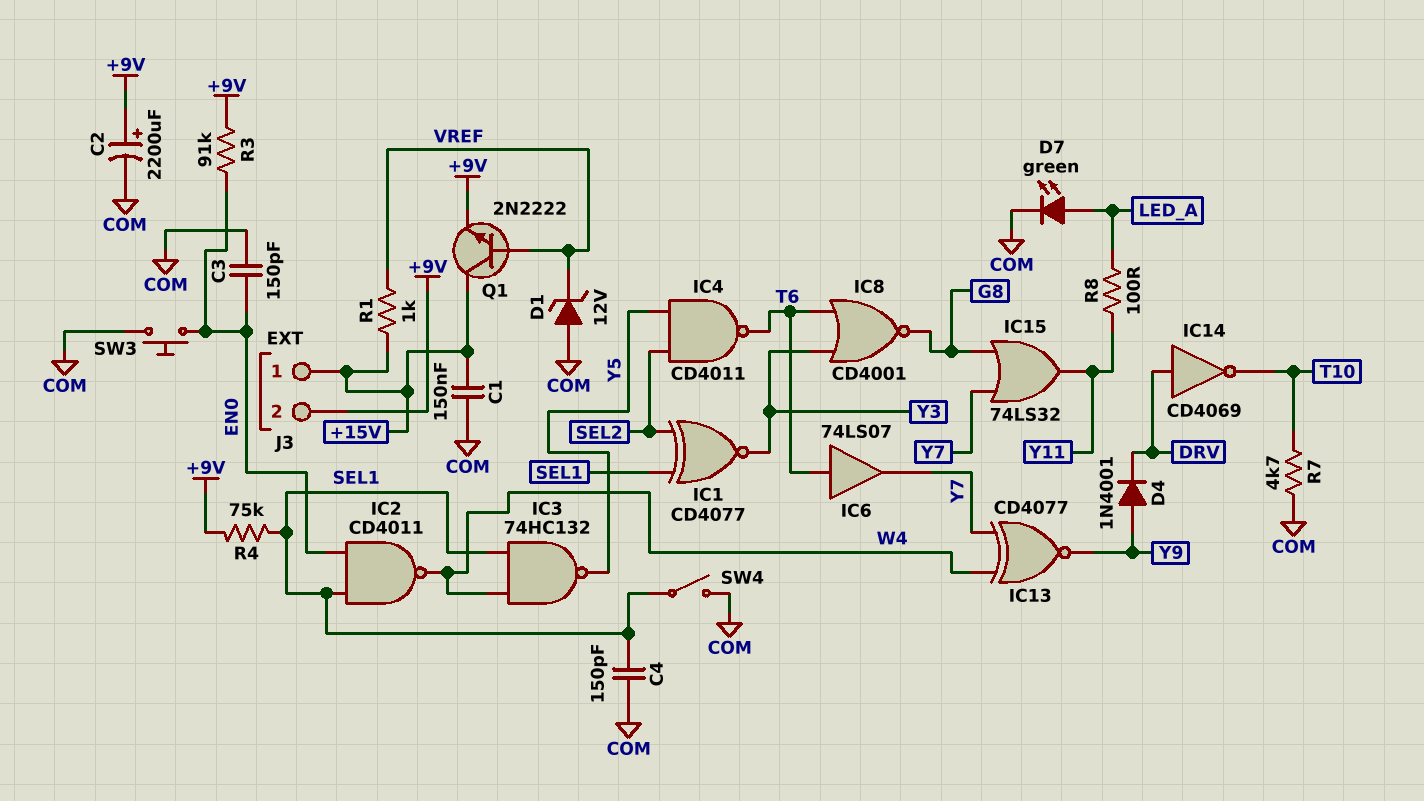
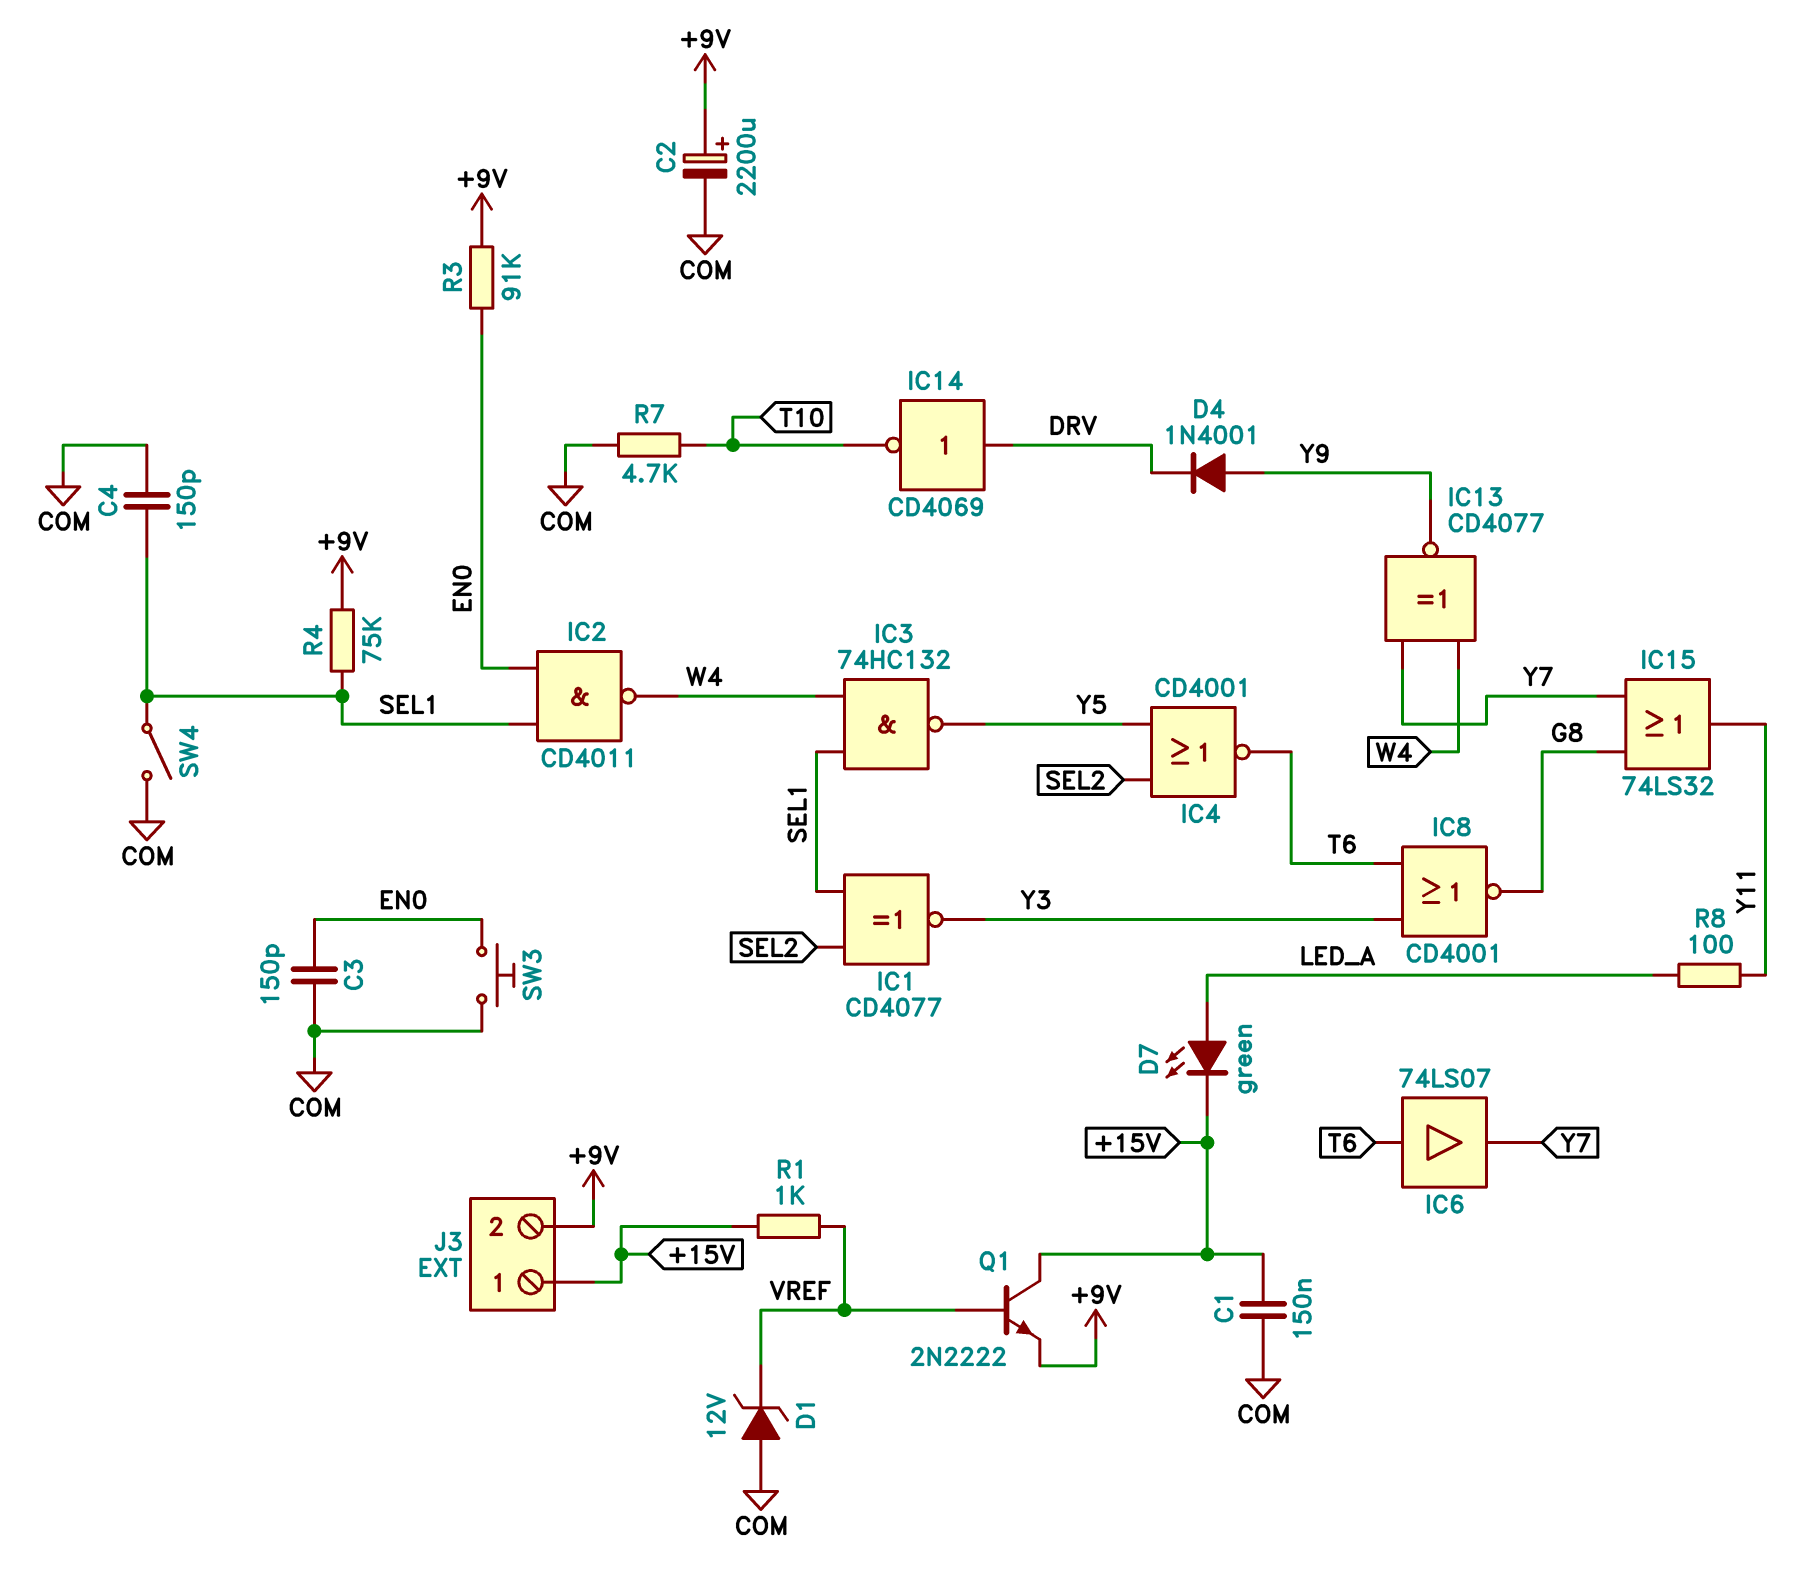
D7: LED green (A LED_A, K COM) -> LED green (A LED_A, K +15V)
IC4: NAND CD4011 (in SEL2, in Y5, out T6) -> NOR CD4001 (in SEL2, in Y5, out T6)

